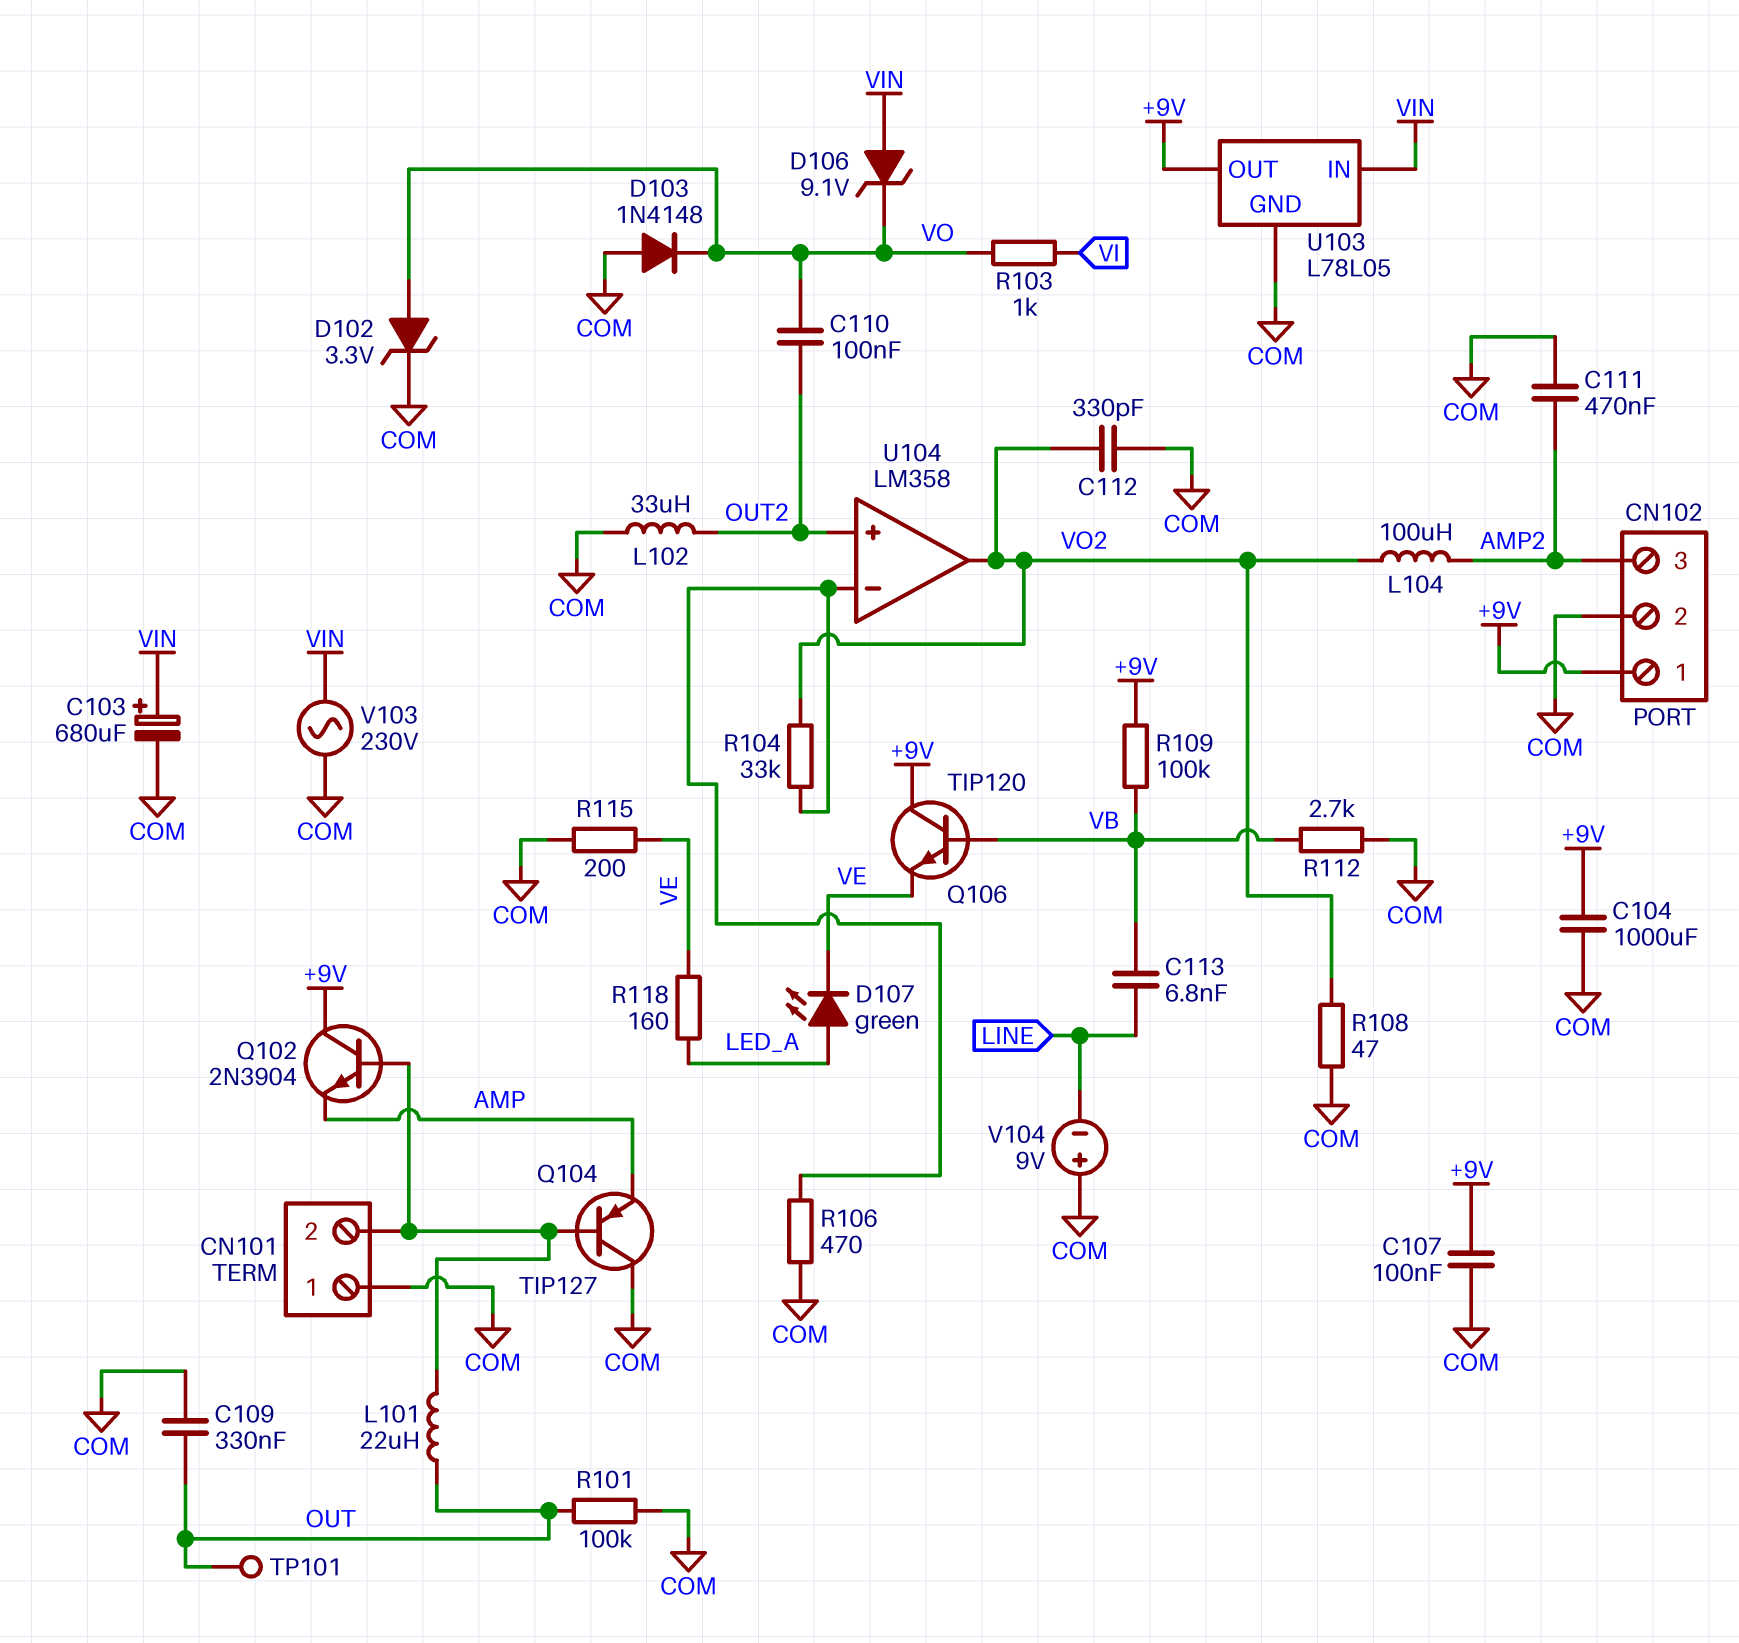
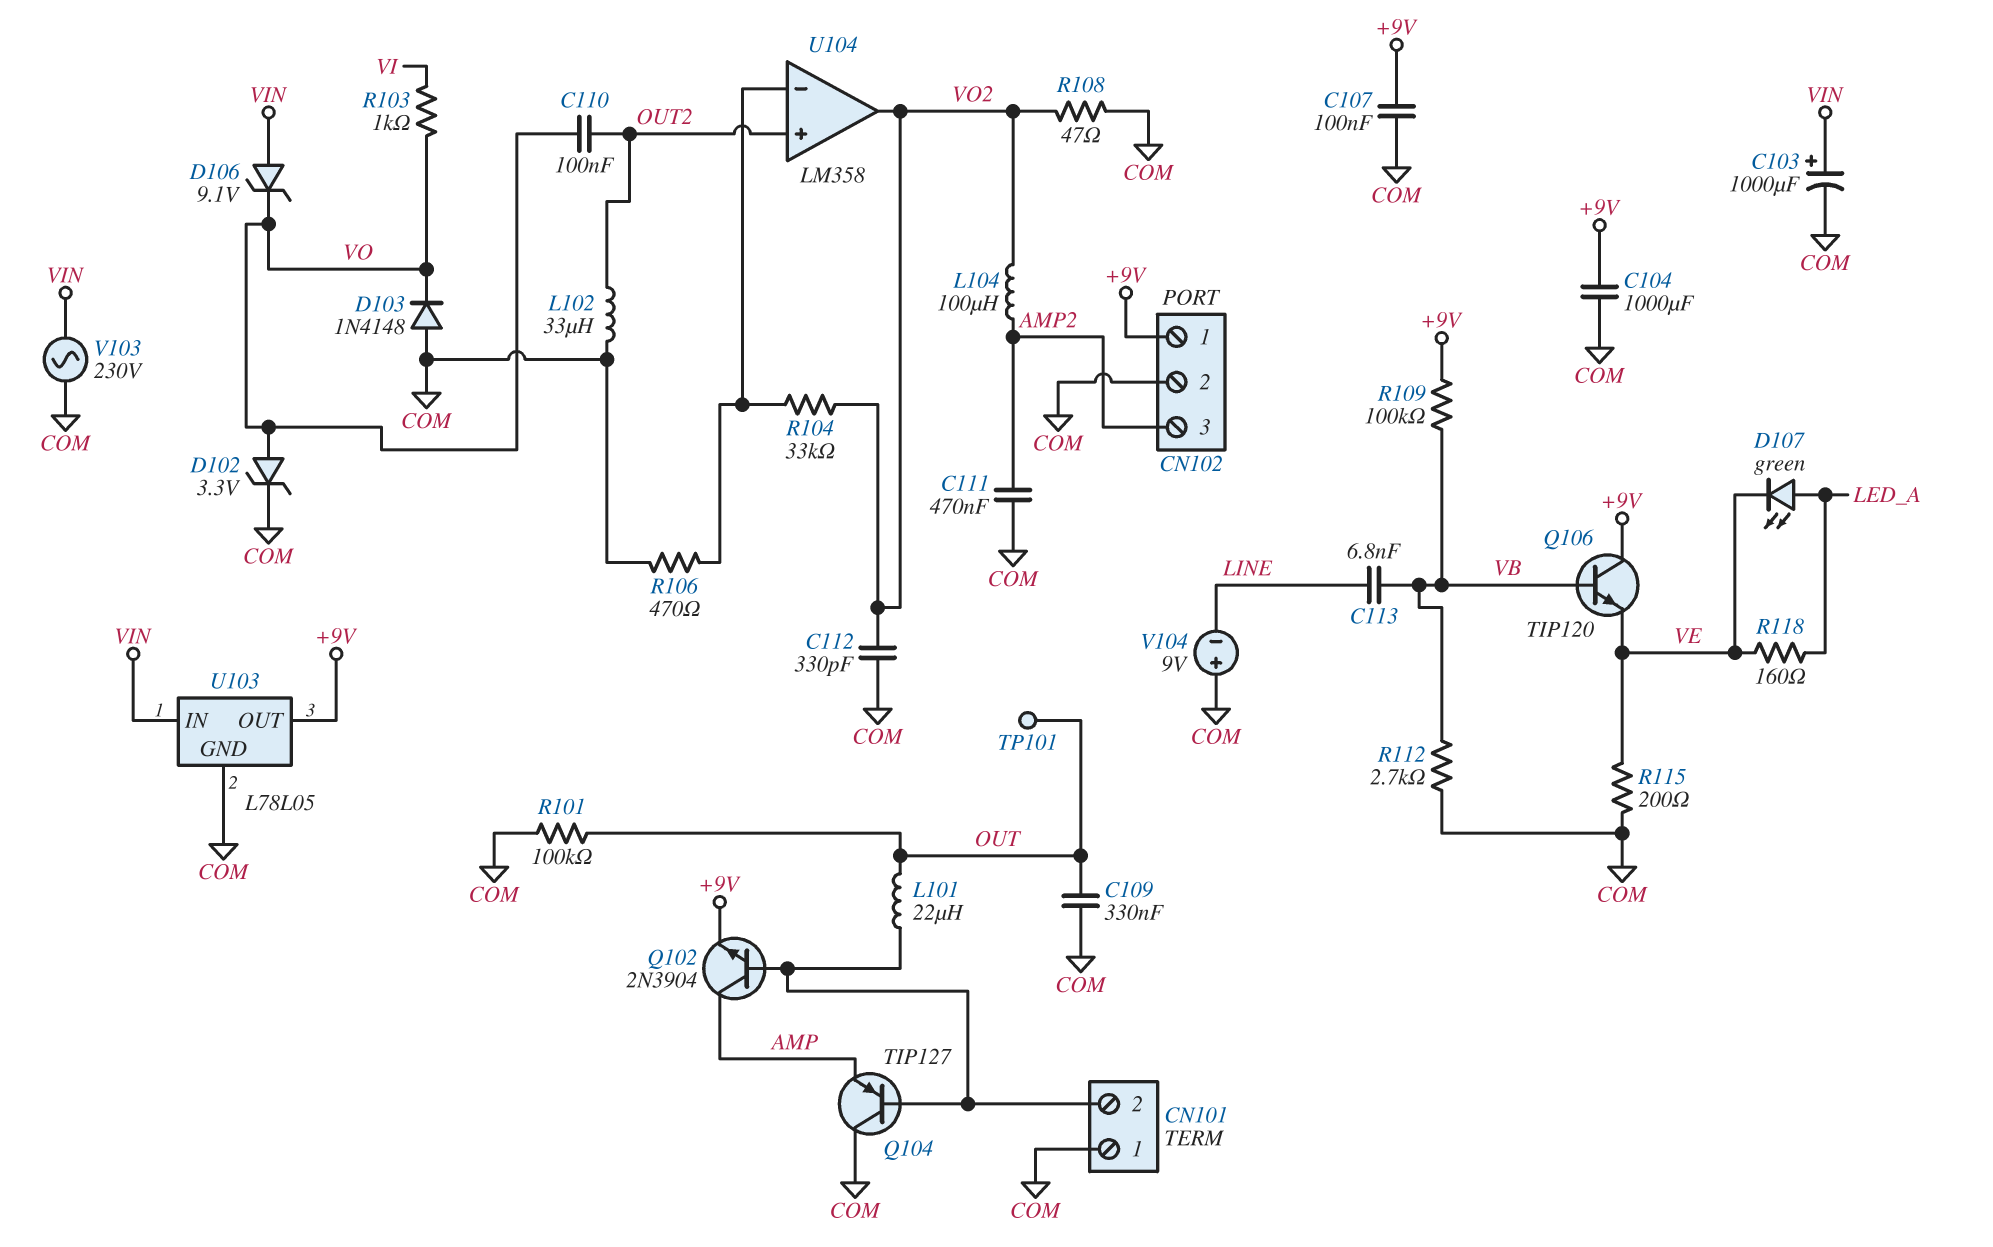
C103: 680uF (plus VIN, minus COM) -> 1000uF (plus VIN, minus COM)
Q102: NPN 2N3904 (B CN101/2, C +9V, E AMP) -> NPN 2N3904 (B CN101/2, C AMP, E +9V)

